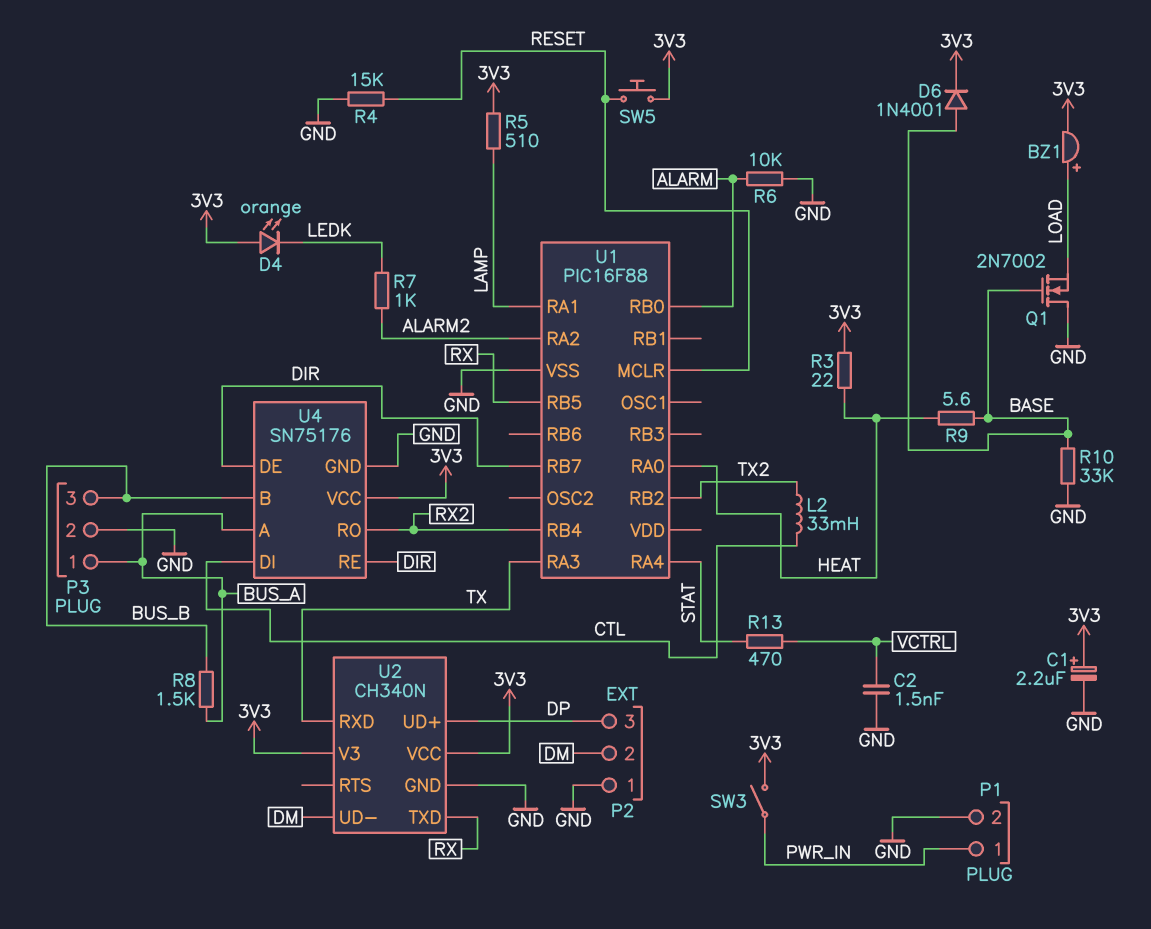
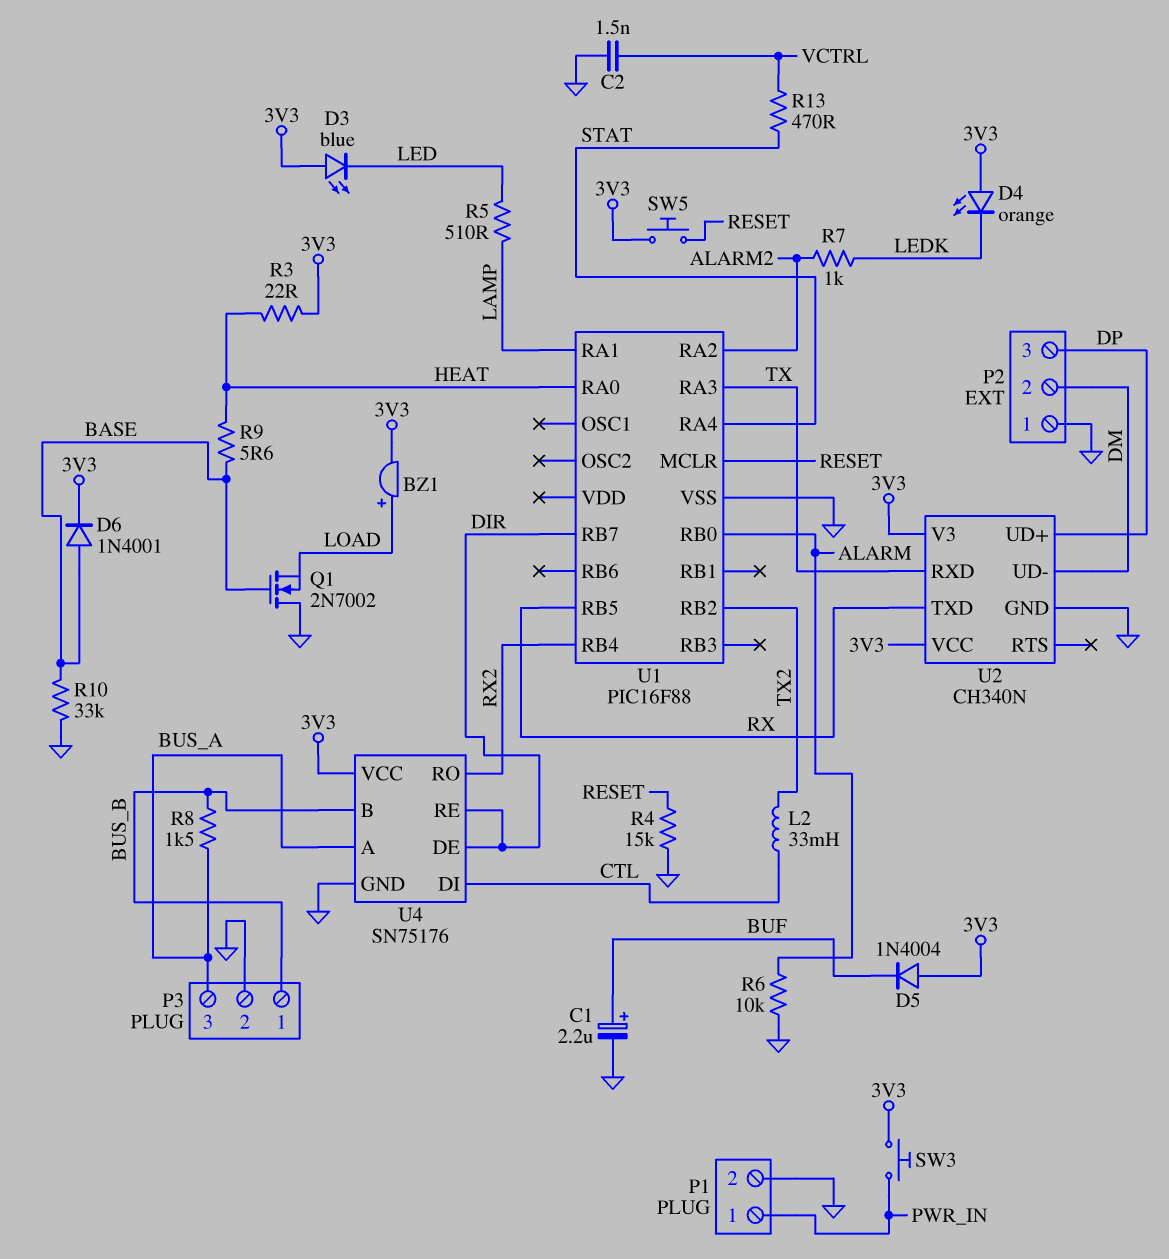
C1: 2.2uF (plus 3V3, minus GND) -> 2.2uF (plus BUF, minus GND)
D3: none -> LED blue (A 3V3, K LED)
D5: none -> diode 1N4004 (A 3V3, K BUF)
P3 pin 1: BUS_A -> BUS_B
P3 pin 3: BUS_B -> BUS_A
R5: 510 (3V3, LAMP) -> 510 (LAMP, LED)
SW3: switch (3V3, PWR_IN) -> button (3V3, PWR_IN)

